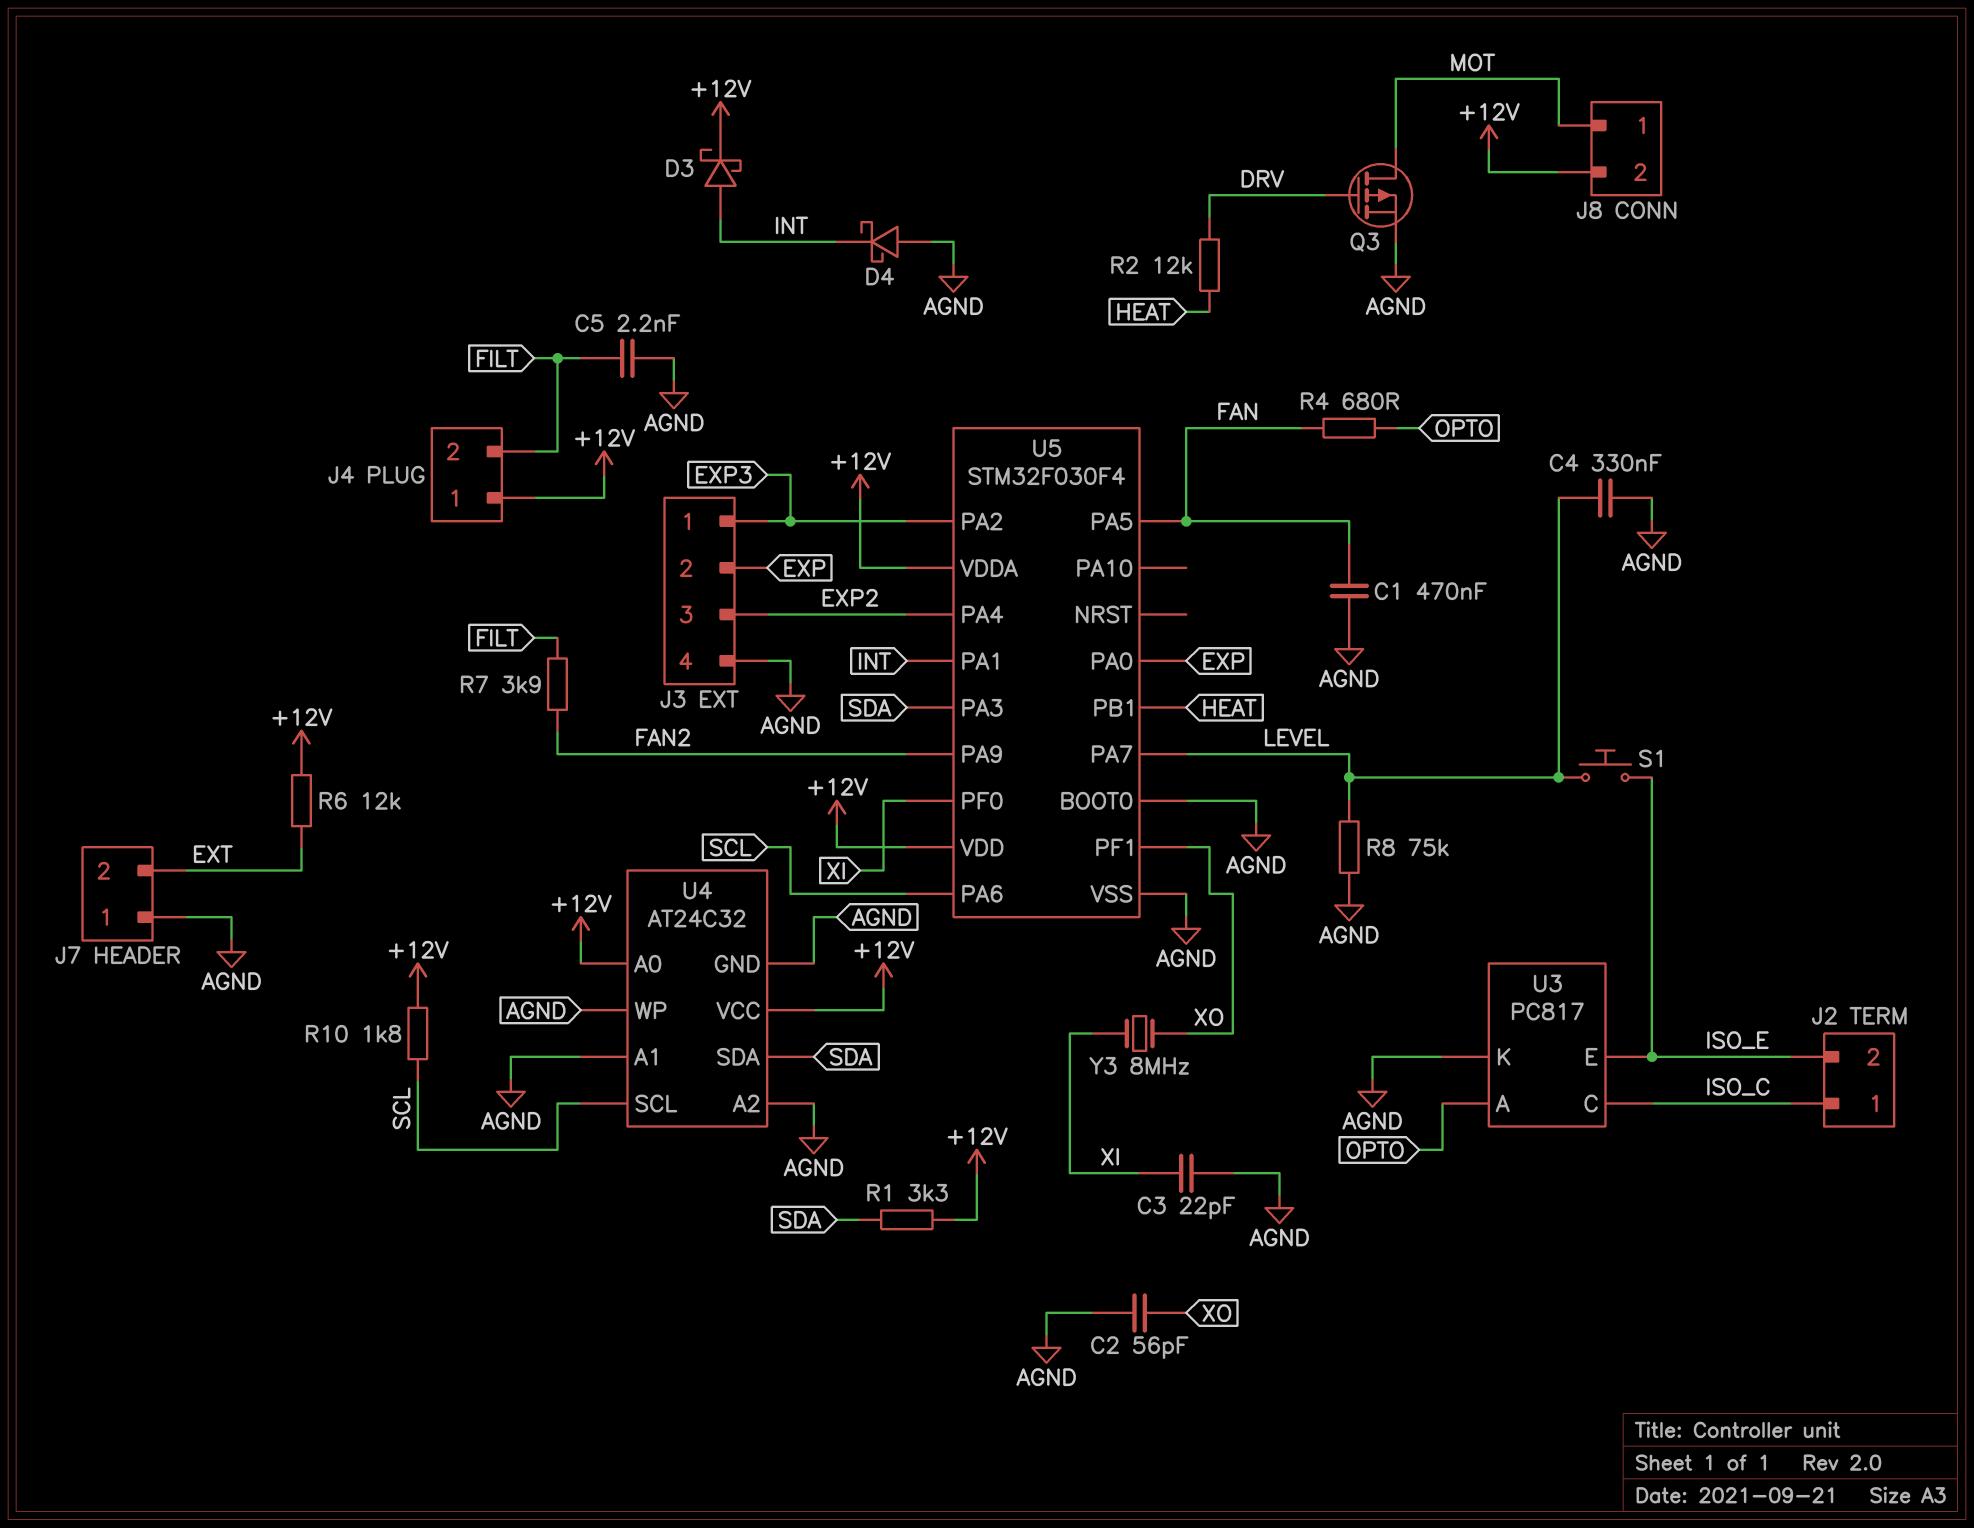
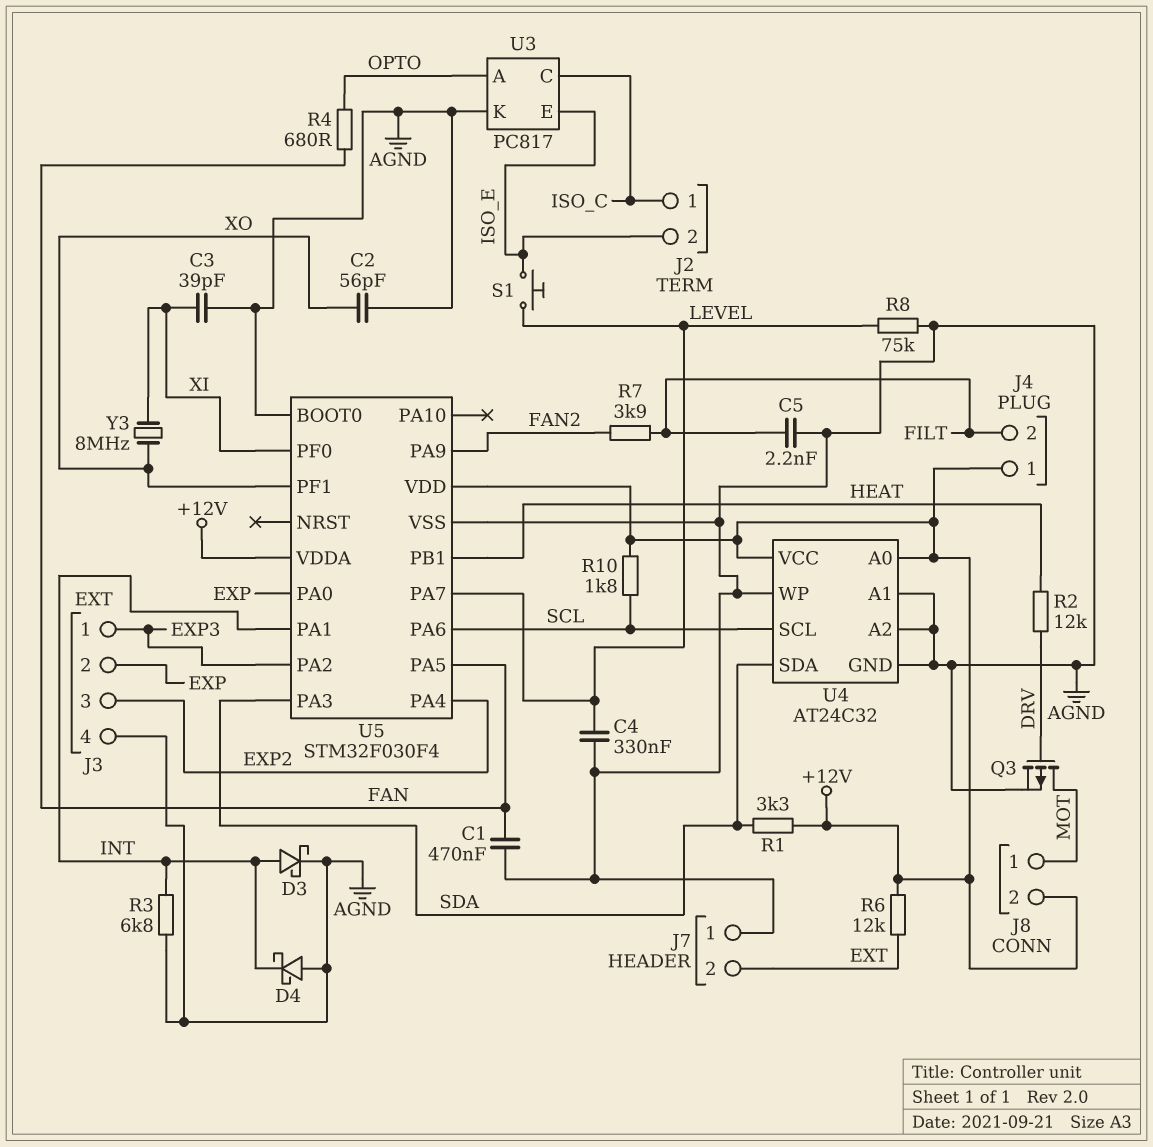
C3: 22pF (AGND, XI) -> 39pF (AGND, XI)
D3: schottky (A INT, K +12V) -> schottky (A INT, K AGND)
R3: none -> 6.8k (AGND, INT)

